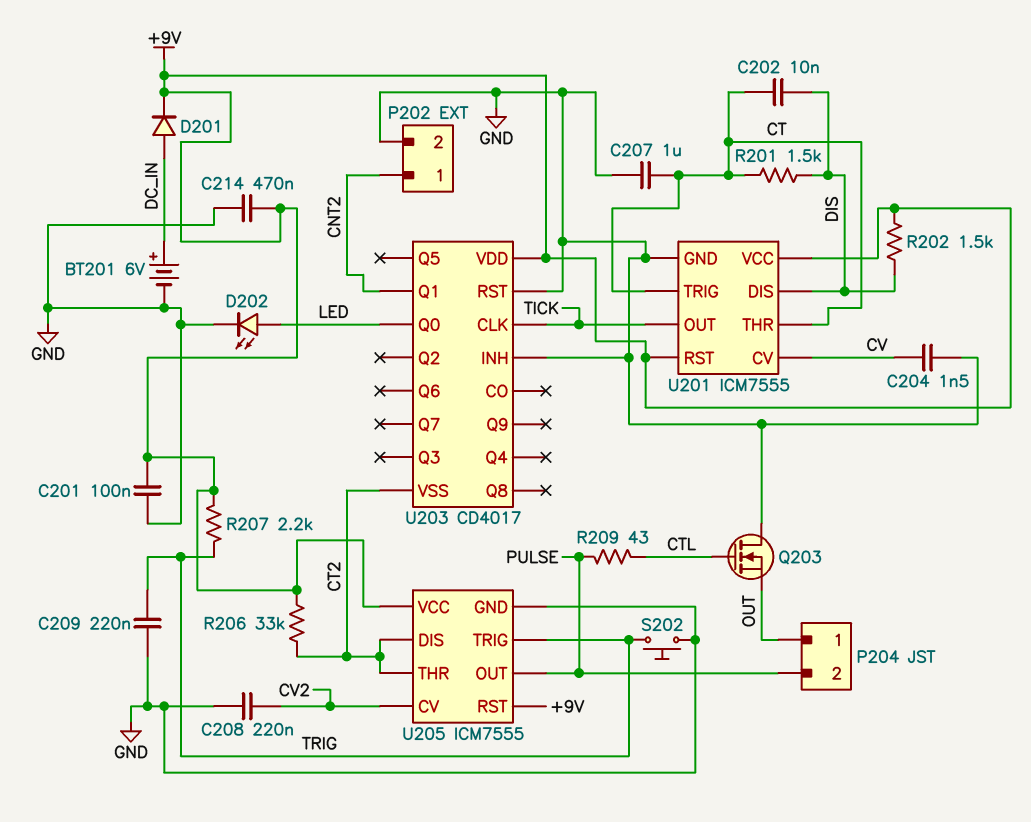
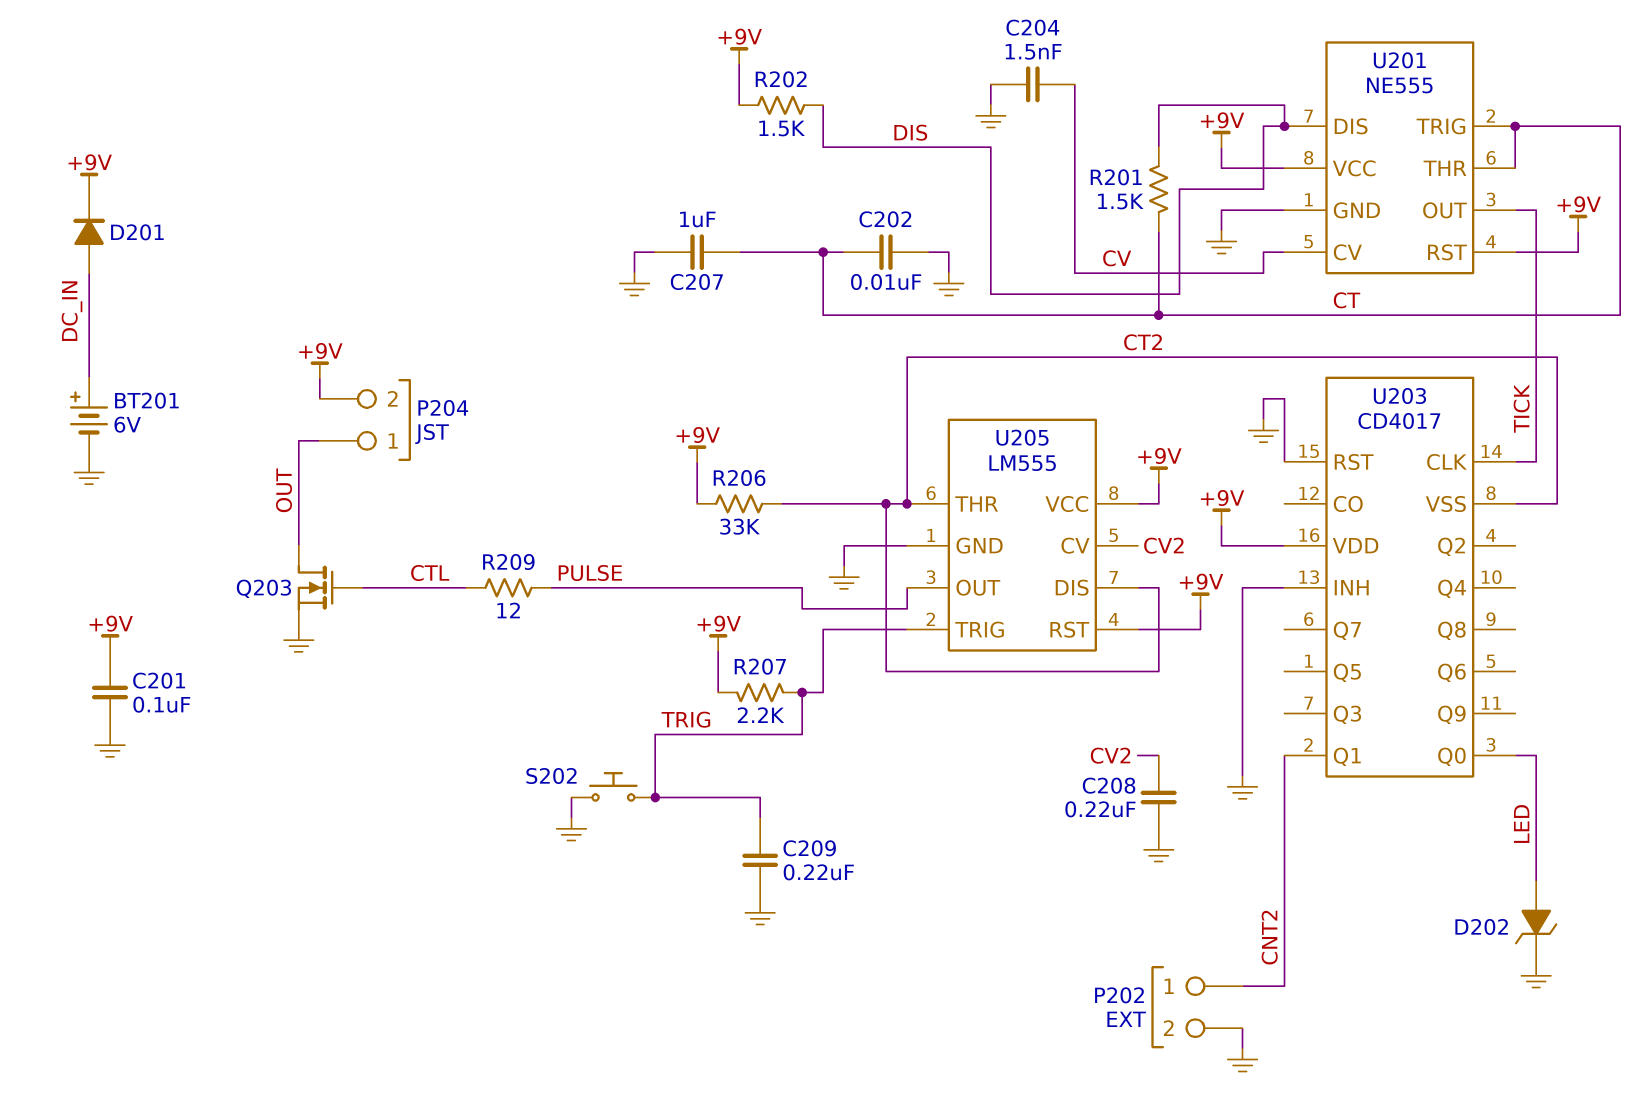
C202: 10nF (CT, DIS) -> 10nF (CT, GND)
C214: 470nF (+9V, GND) -> none
D202: LED (A LED, K GND) -> zener (A LED, K GND)
P204 pin 2: PULSE -> +9V
Q203: NMOS (G CTL, D GND, S OUT) -> NMOS (G CTL, D OUT, S GND)
R209: 43 (CTL, PULSE) -> 12 (CTL, PULSE)
U201: ICM7555 -> NE555
U205: ICM7555 -> LM555

